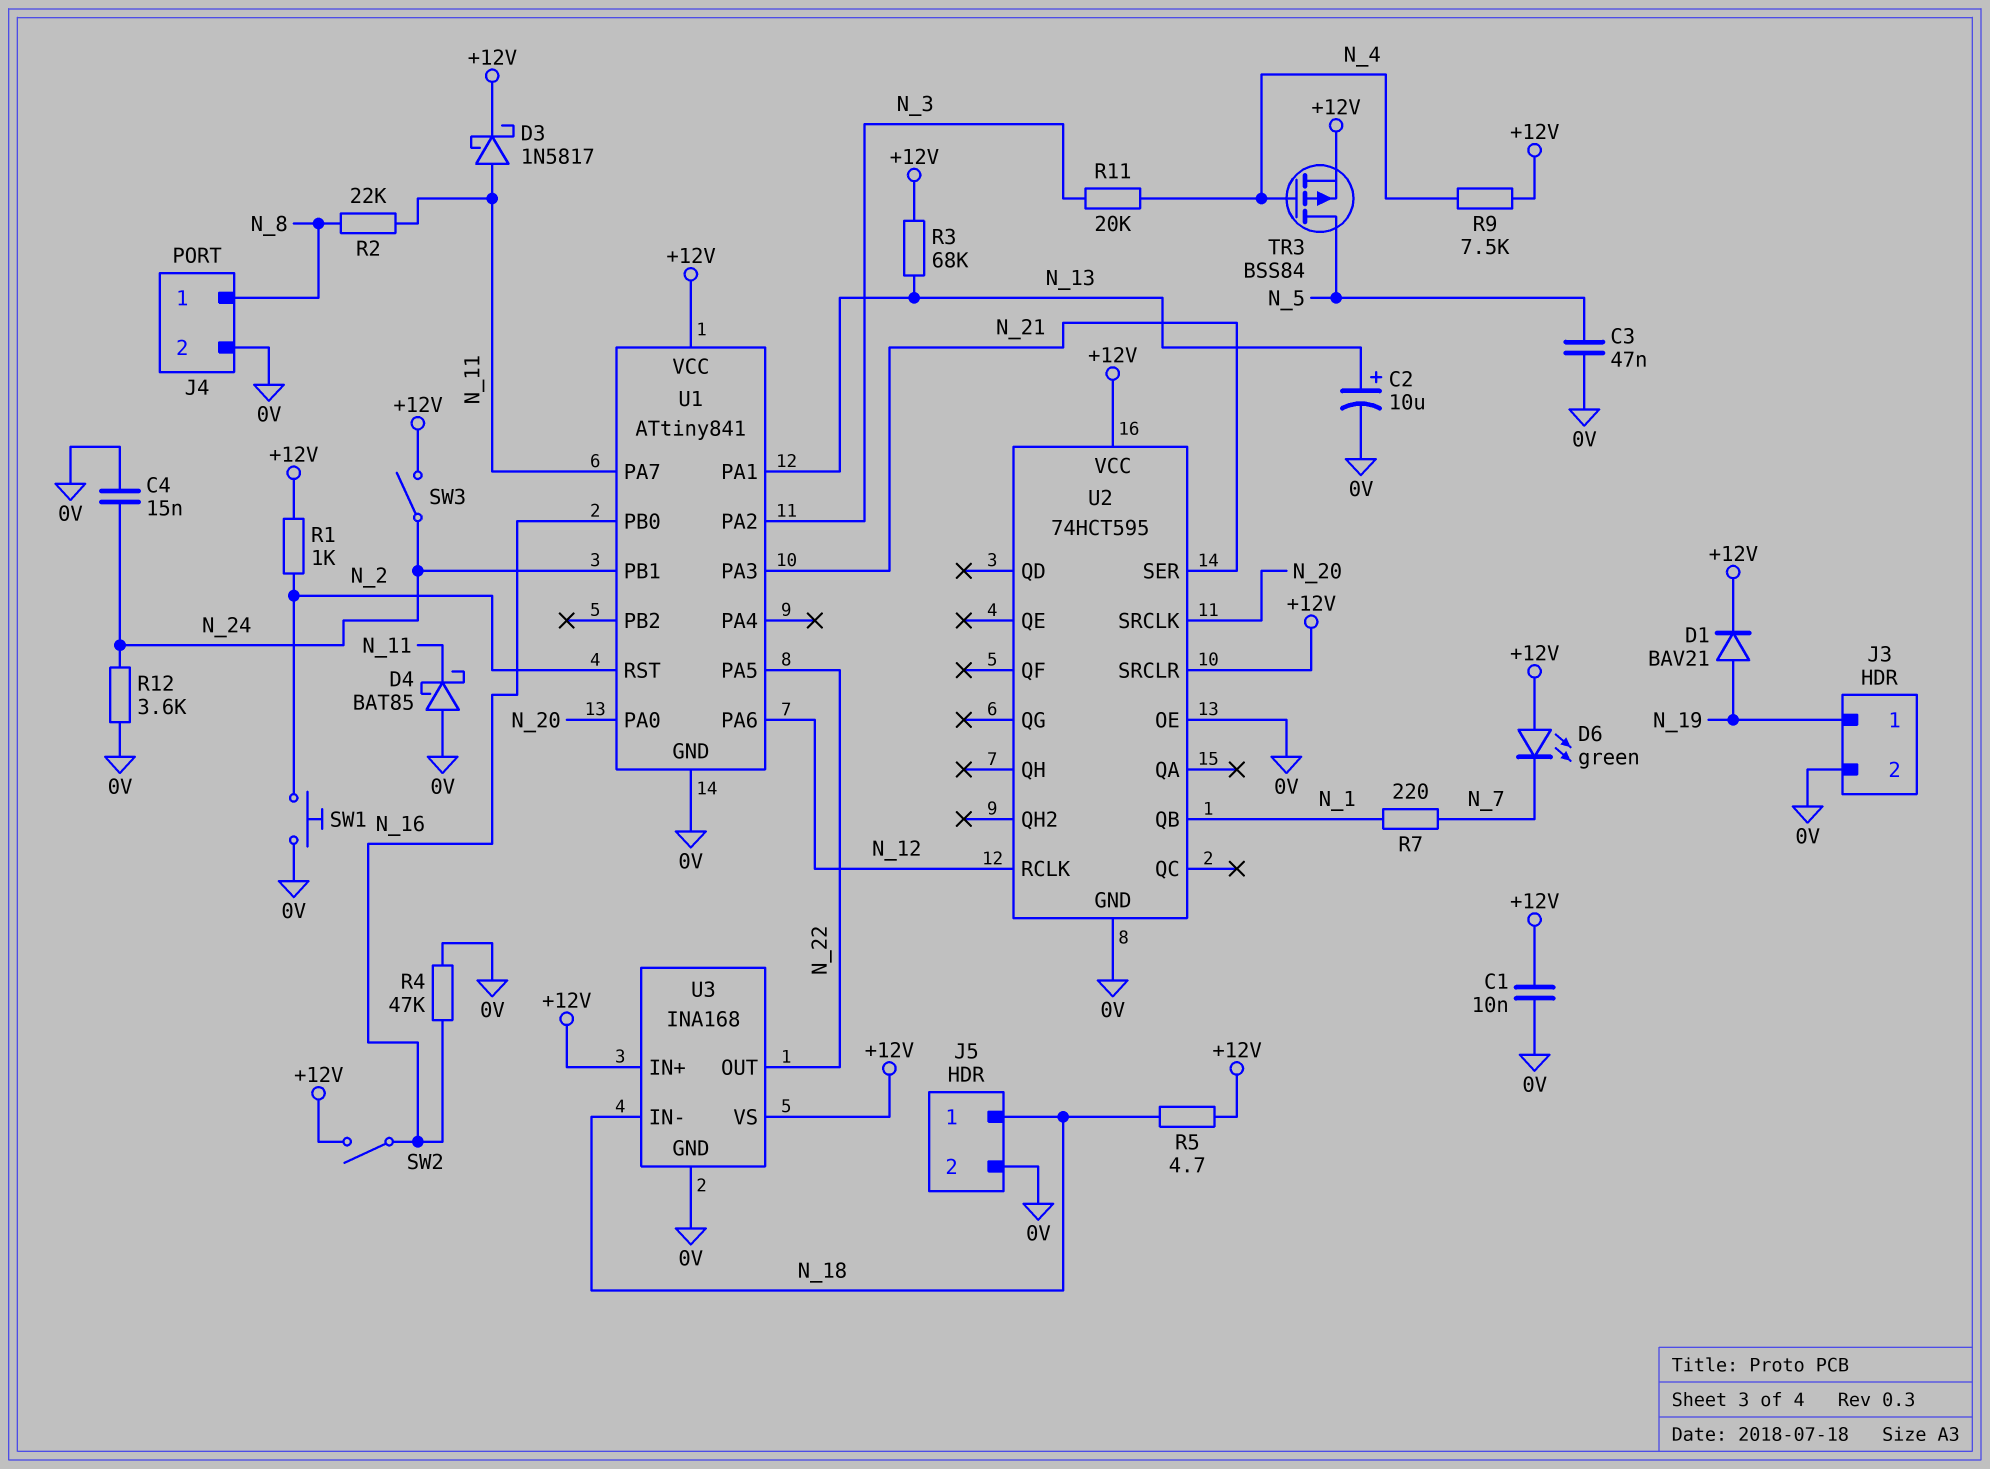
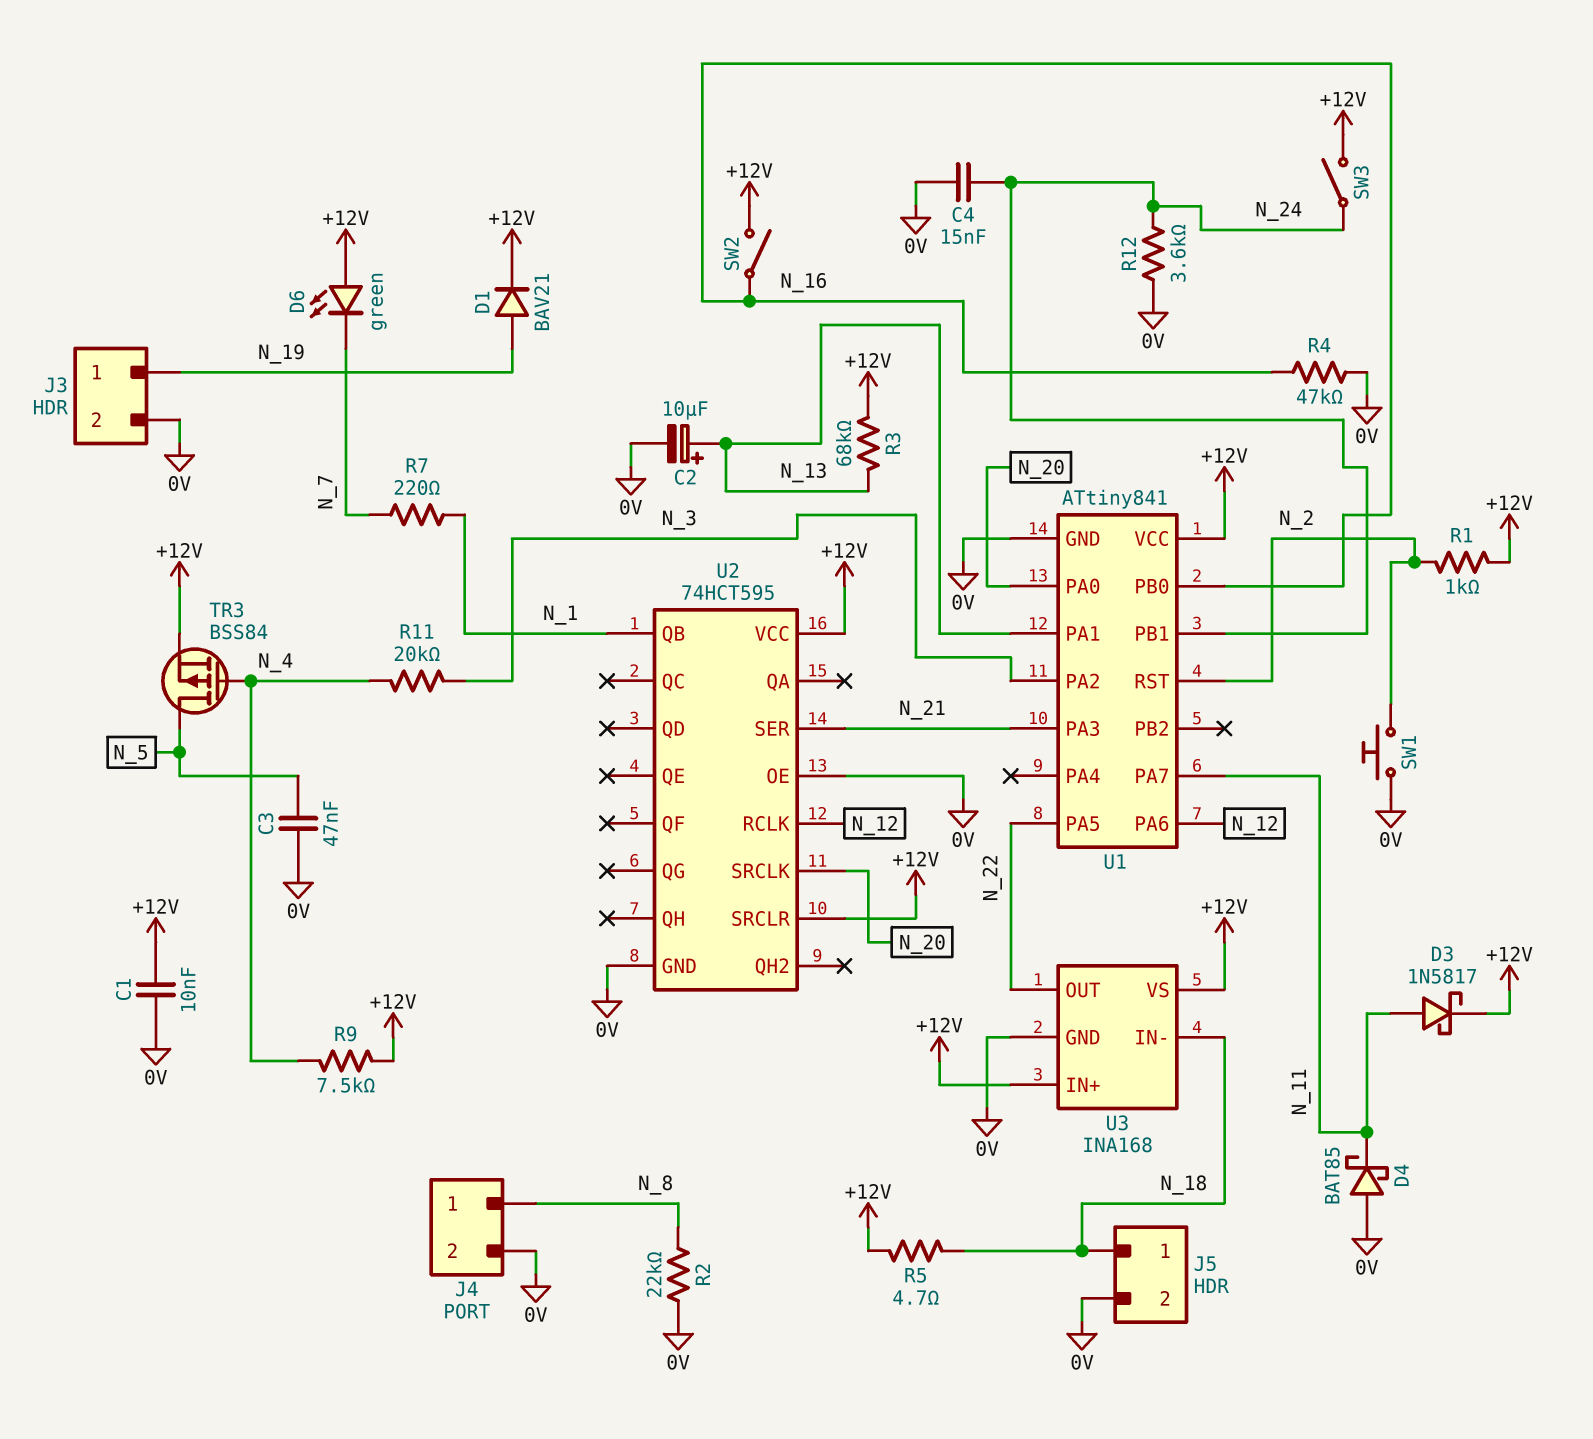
R2: 22k (N_8, N_11) -> 22k (0V, N_8)

